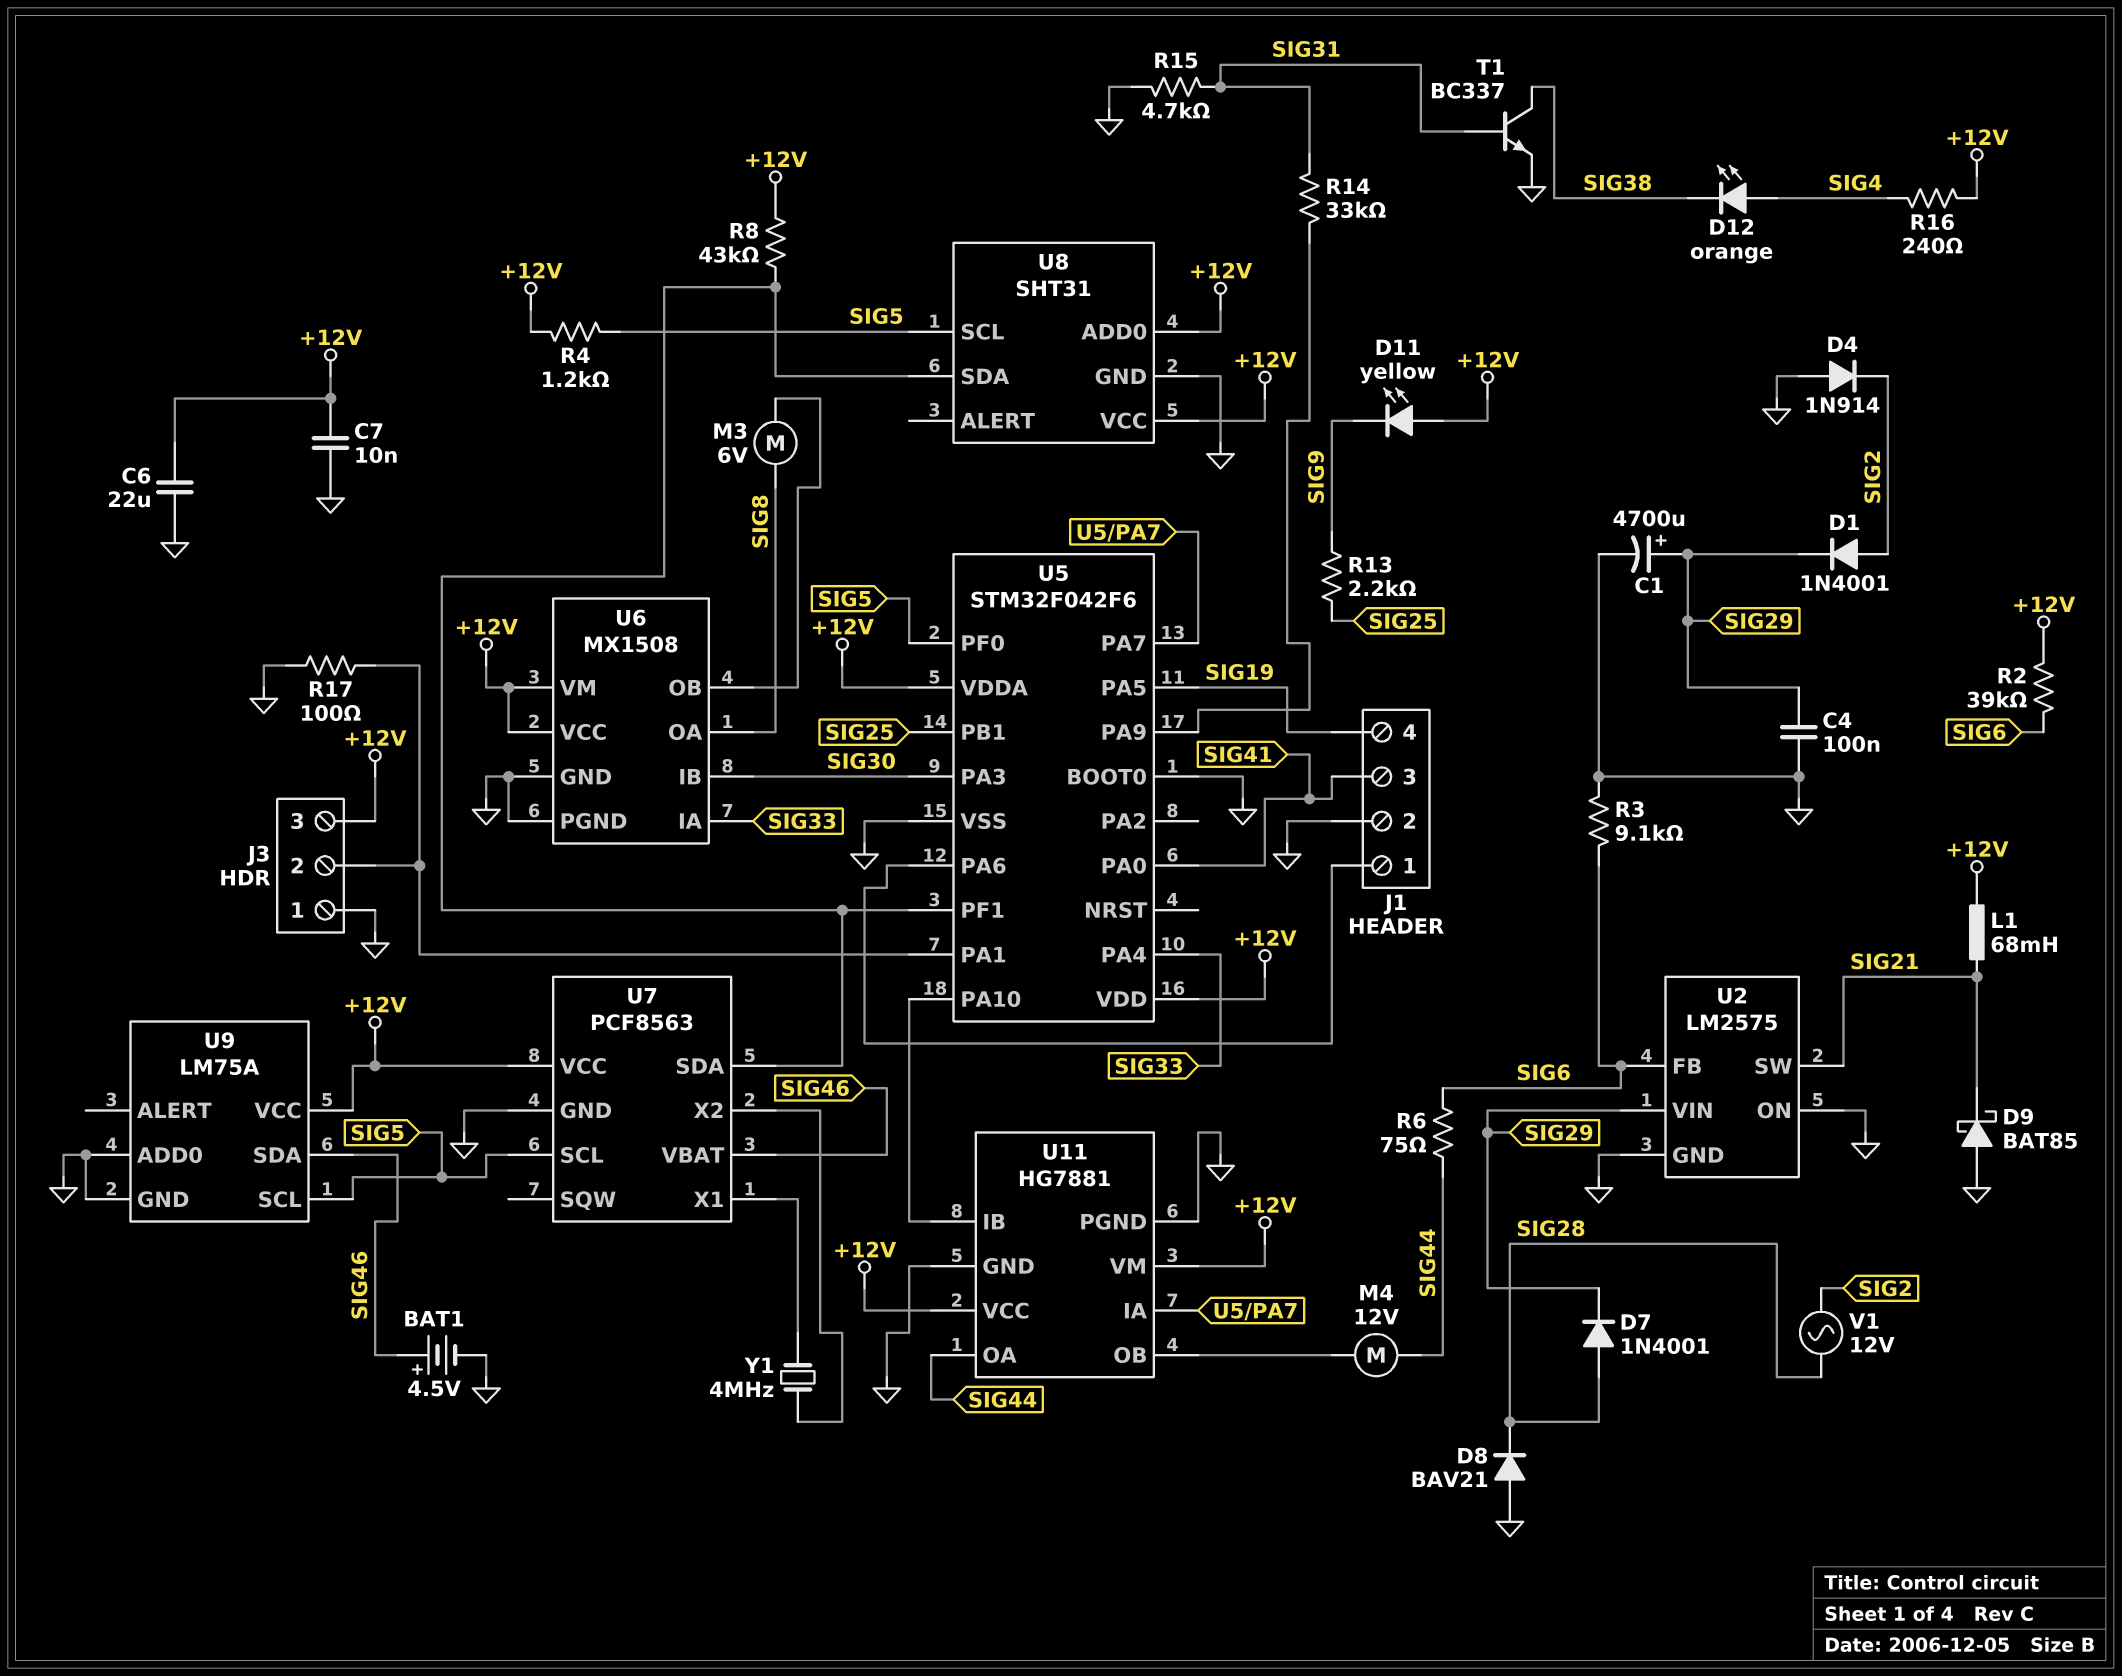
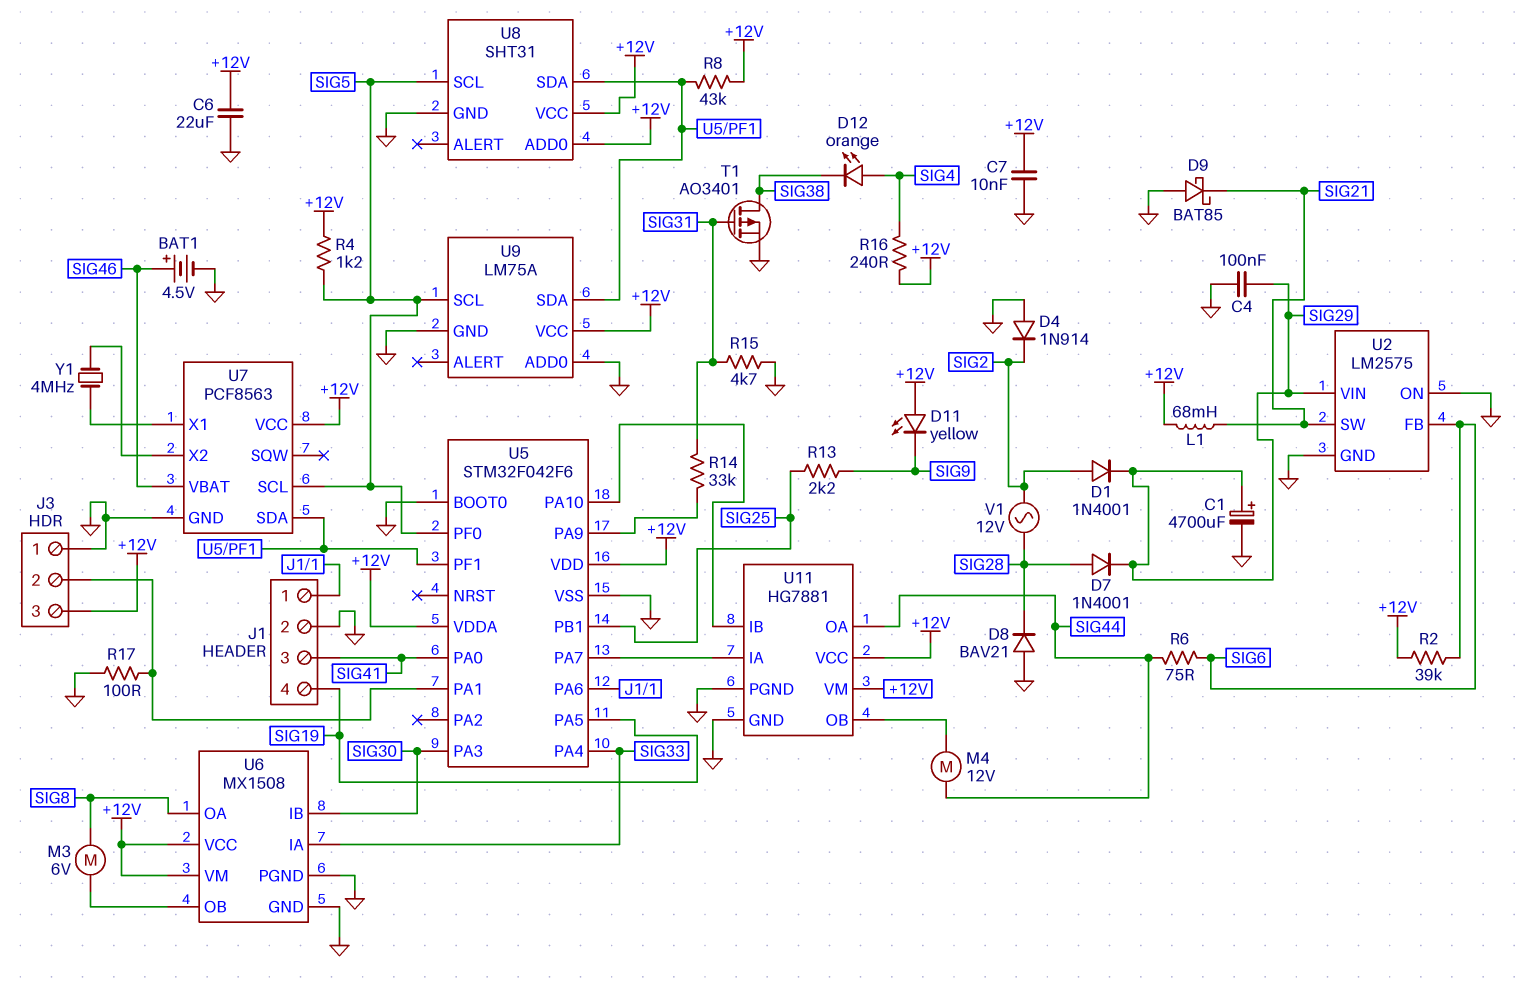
R3: 9.1k (GND, SIG6) -> none
T1: NPN BC337 (B SIG31, C SIG38, E GND) -> PMOS AO3401 (G SIG31, D SIG38, S GND)
U9 pin SDA: SIG46 -> U5/PF1

